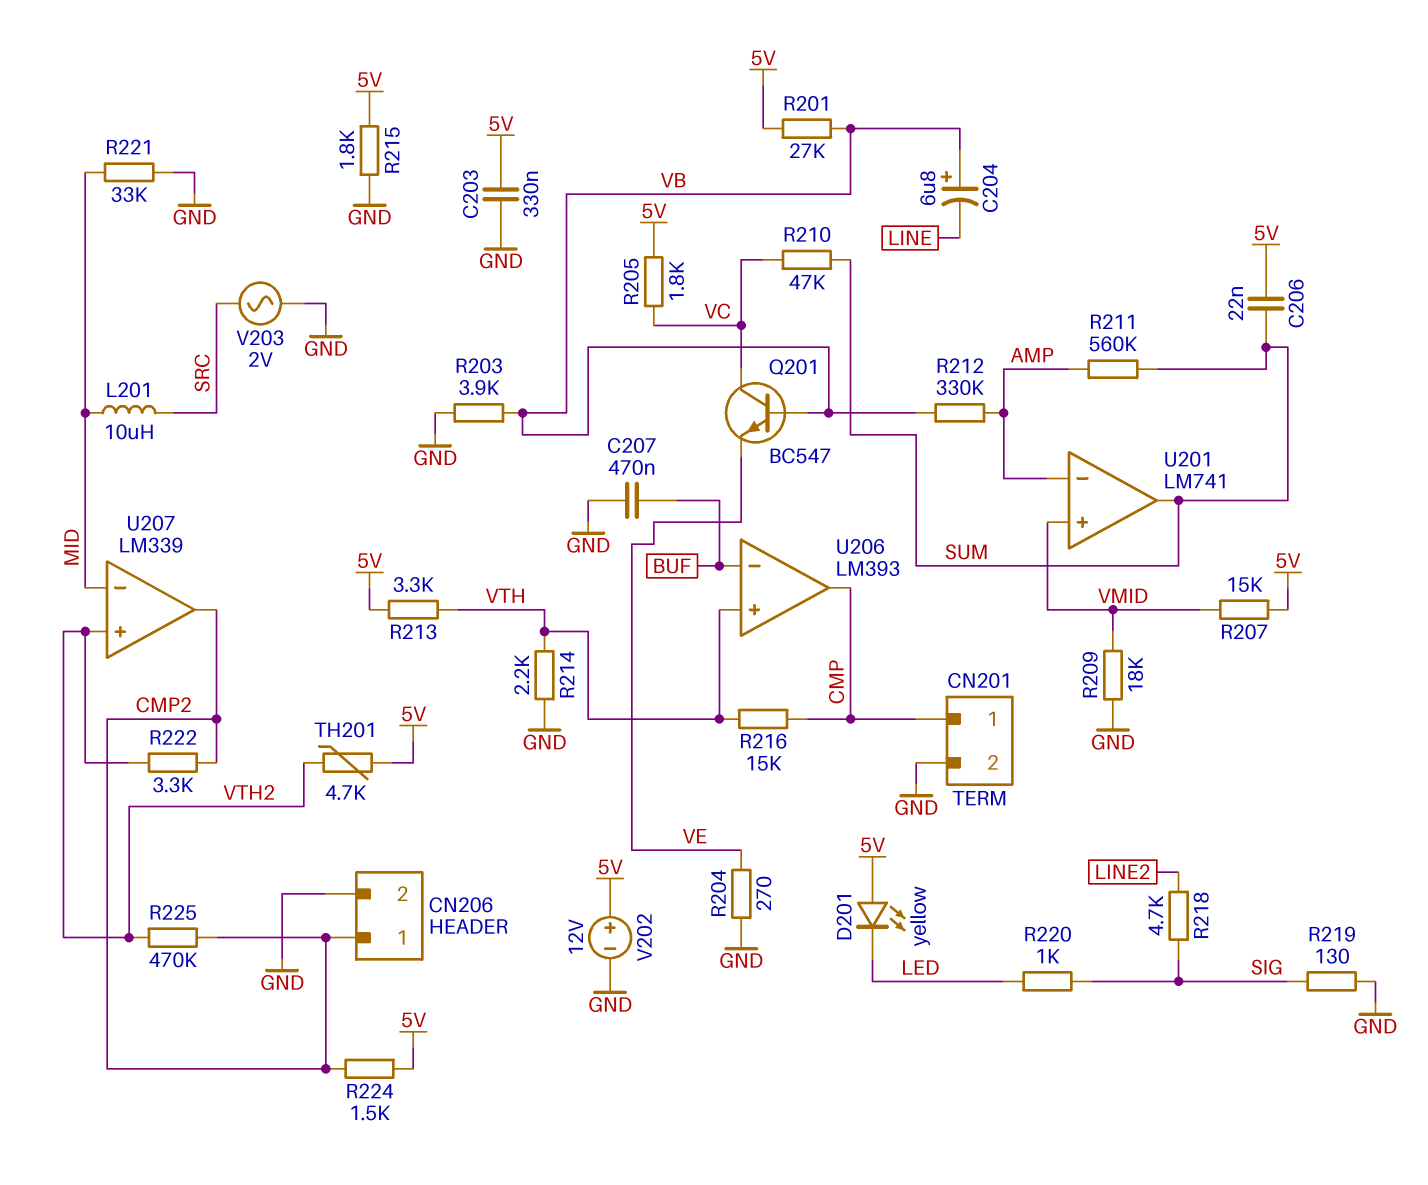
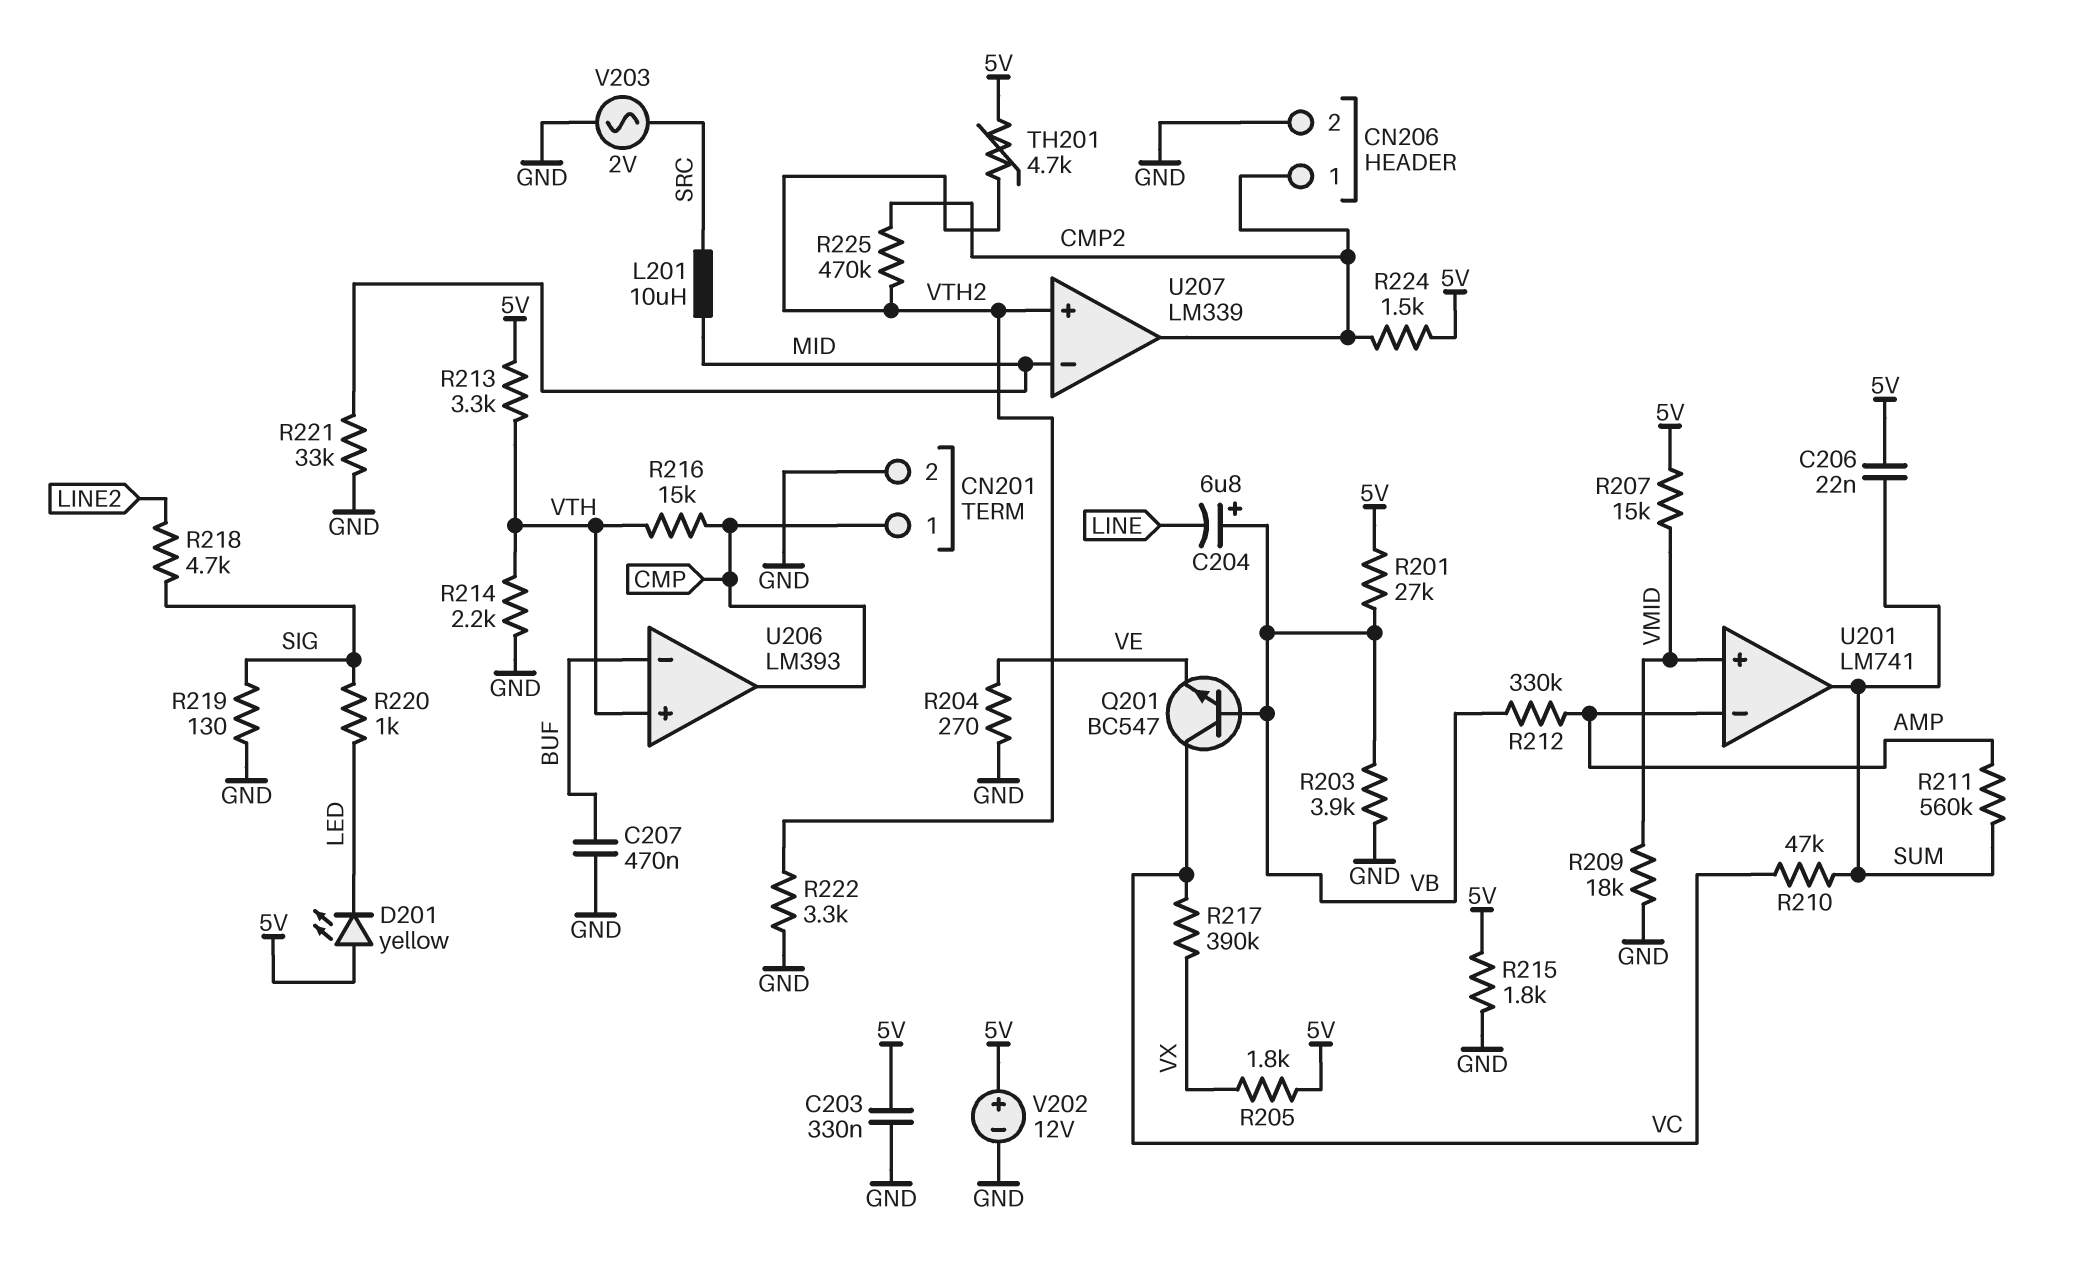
R205: 1.8k (5V, VC) -> 1.8k (5V, VX)
R217: none -> 390k (VC, VX)
R222: 3.3k (CMP2, VTH2) -> 3.3k (GND, VTH2)

